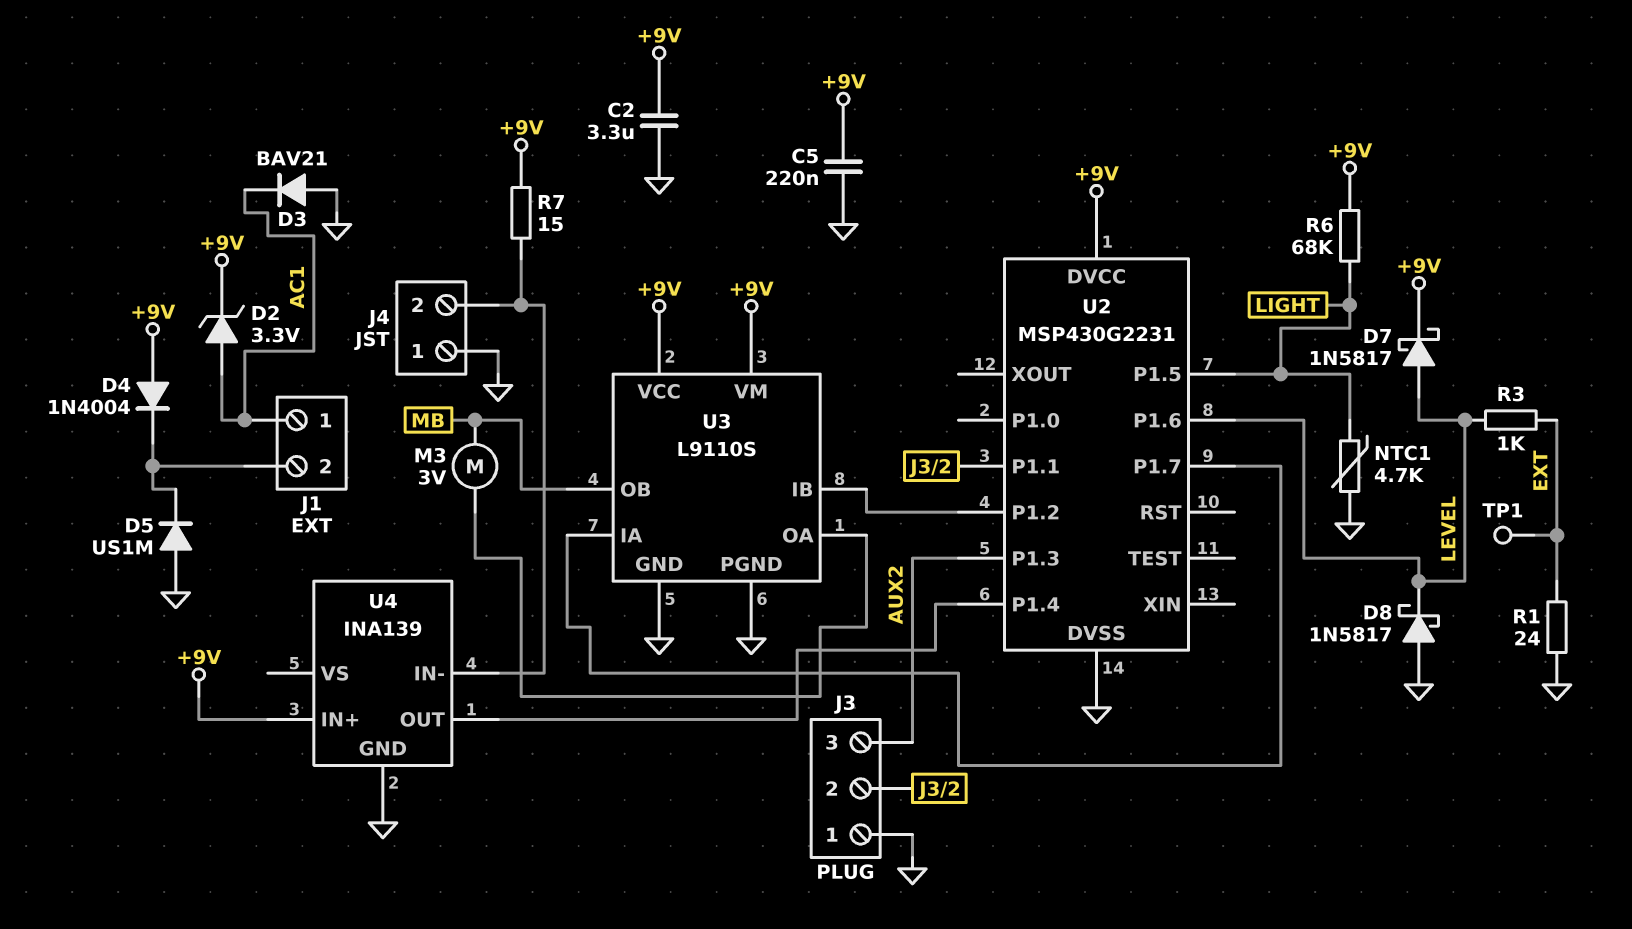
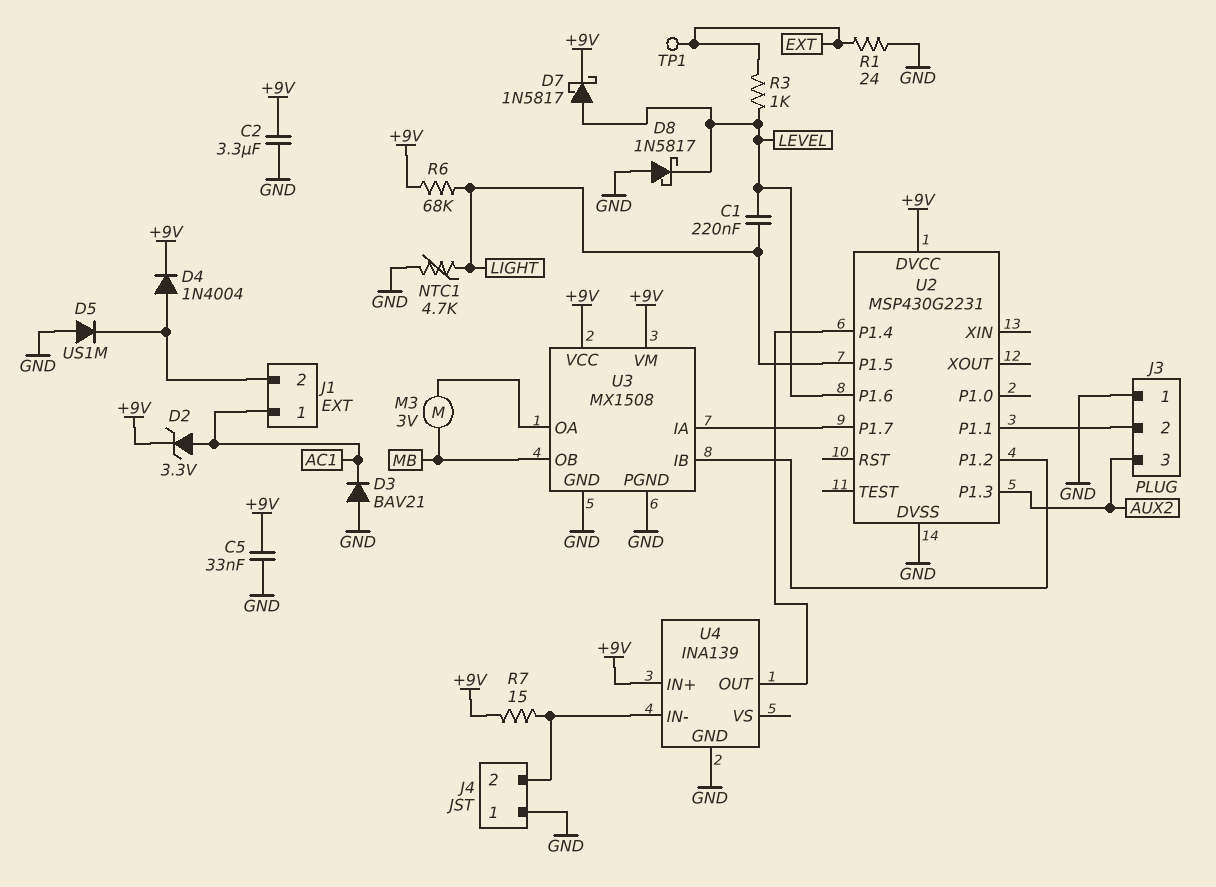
C1: none -> 220nF (LEVEL, LIGHT)
C5: 220nF (+9V, GND) -> 33nF (+9V, GND)
D4: diode 1N4004 (A +9V, K J1/2) -> diode 1N4004 (A J1/2, K +9V)
U3: L9110S -> MX1508

